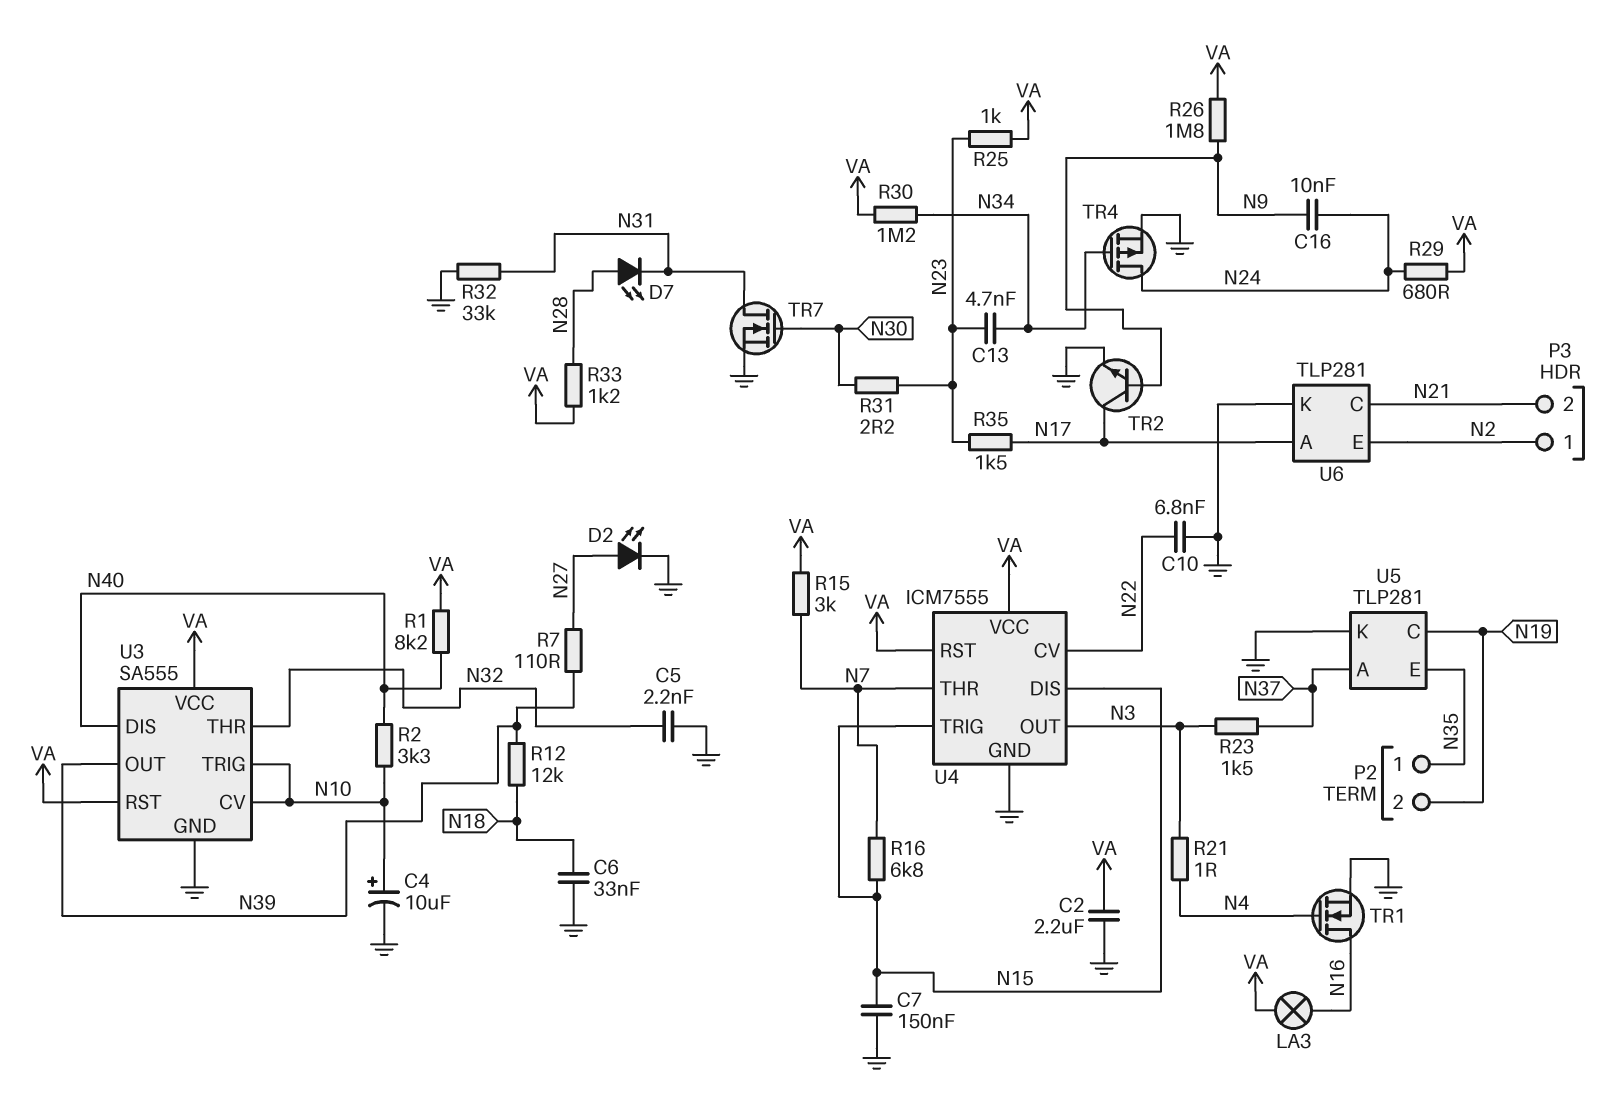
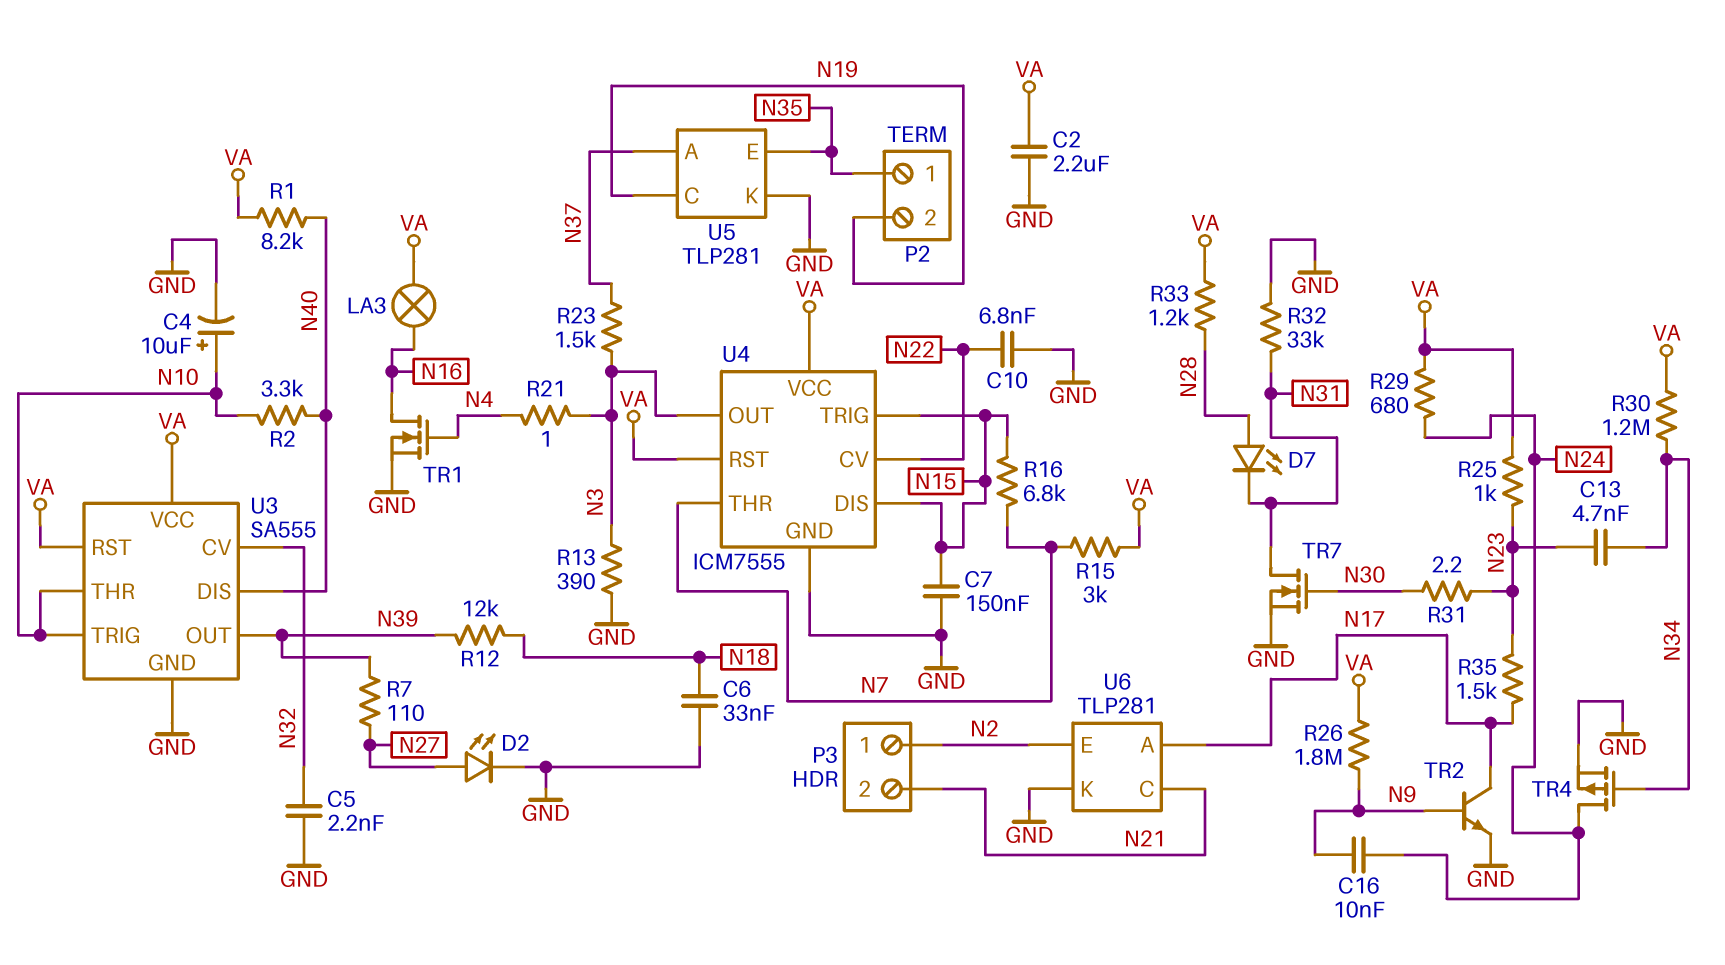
R13: none -> 390 (GND, N3)
U3 pin CV: N10 -> N32
U3 pin THR: N32 -> N10

